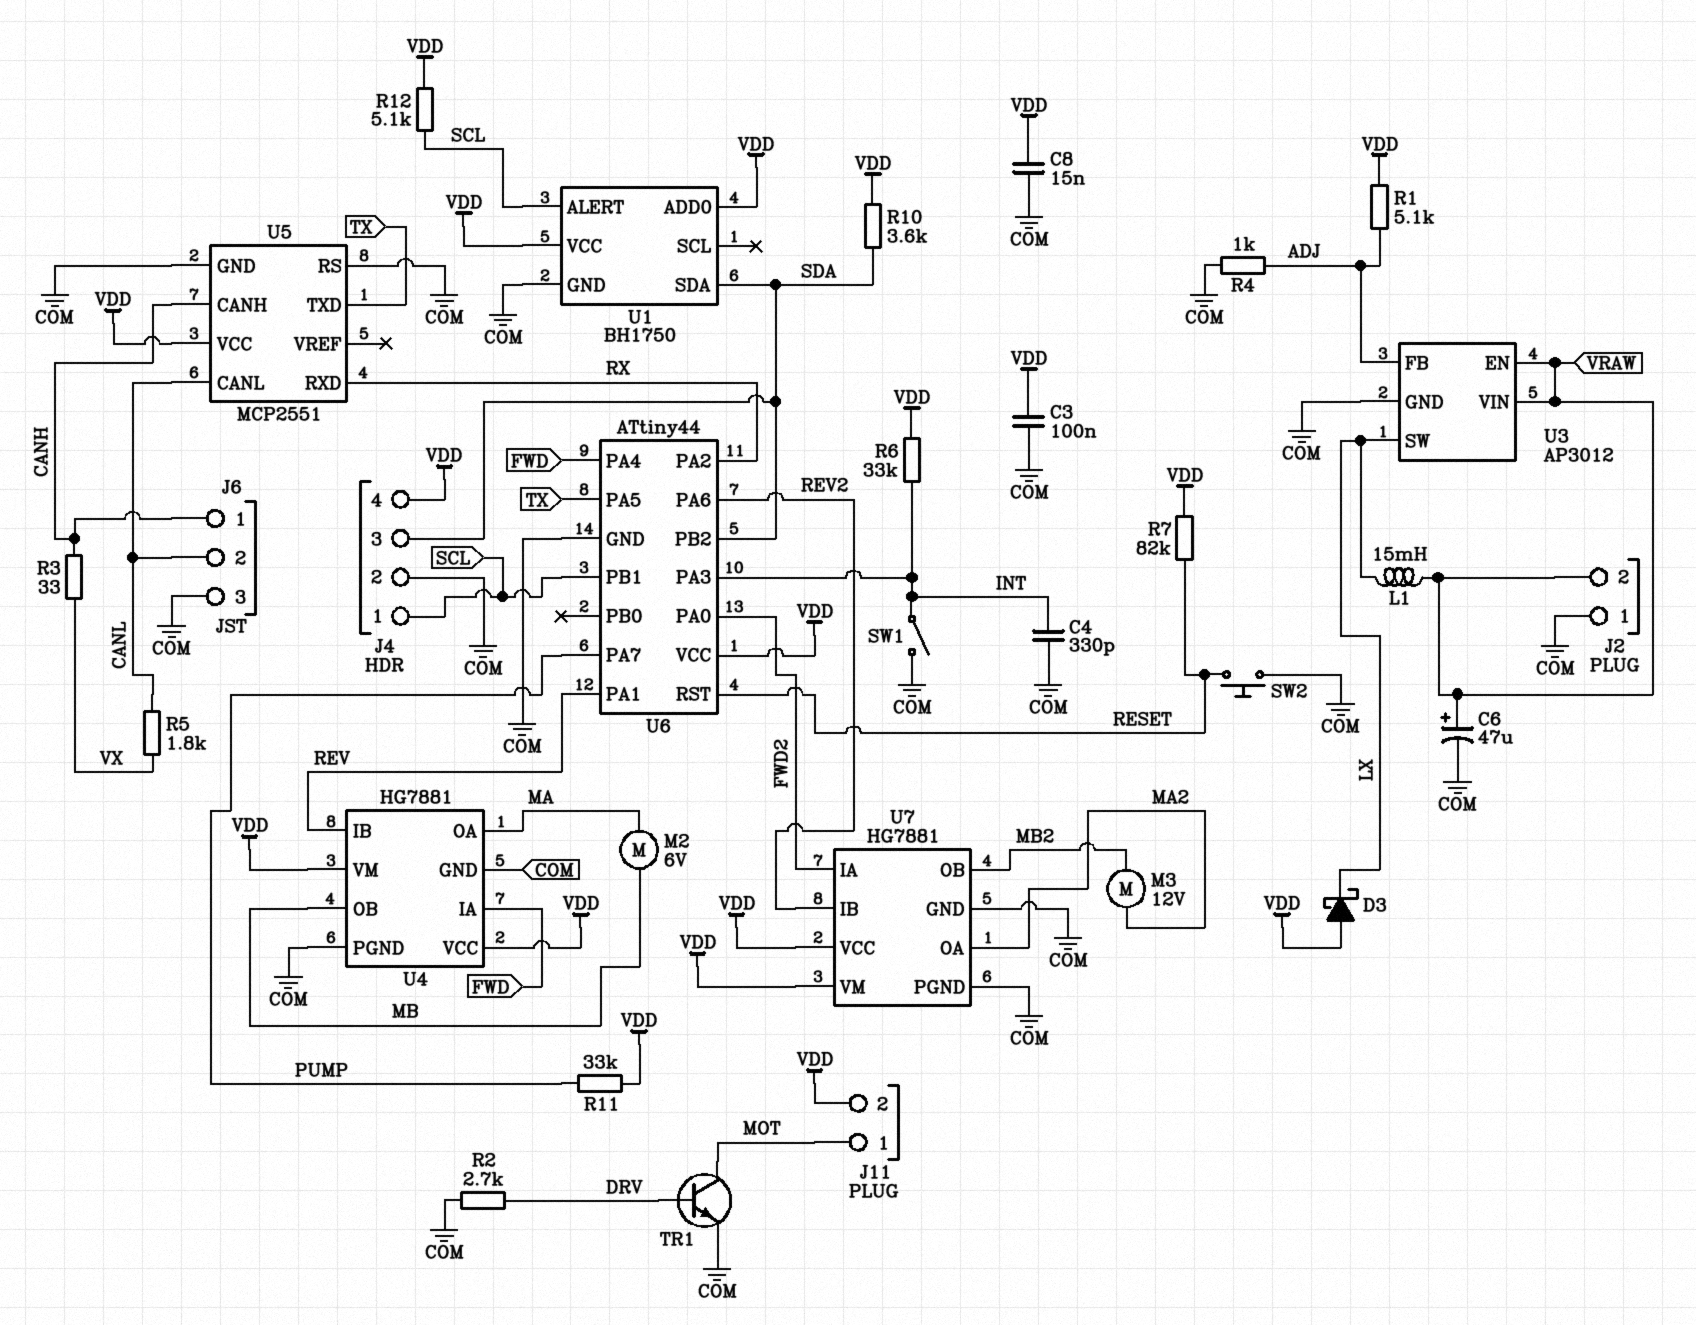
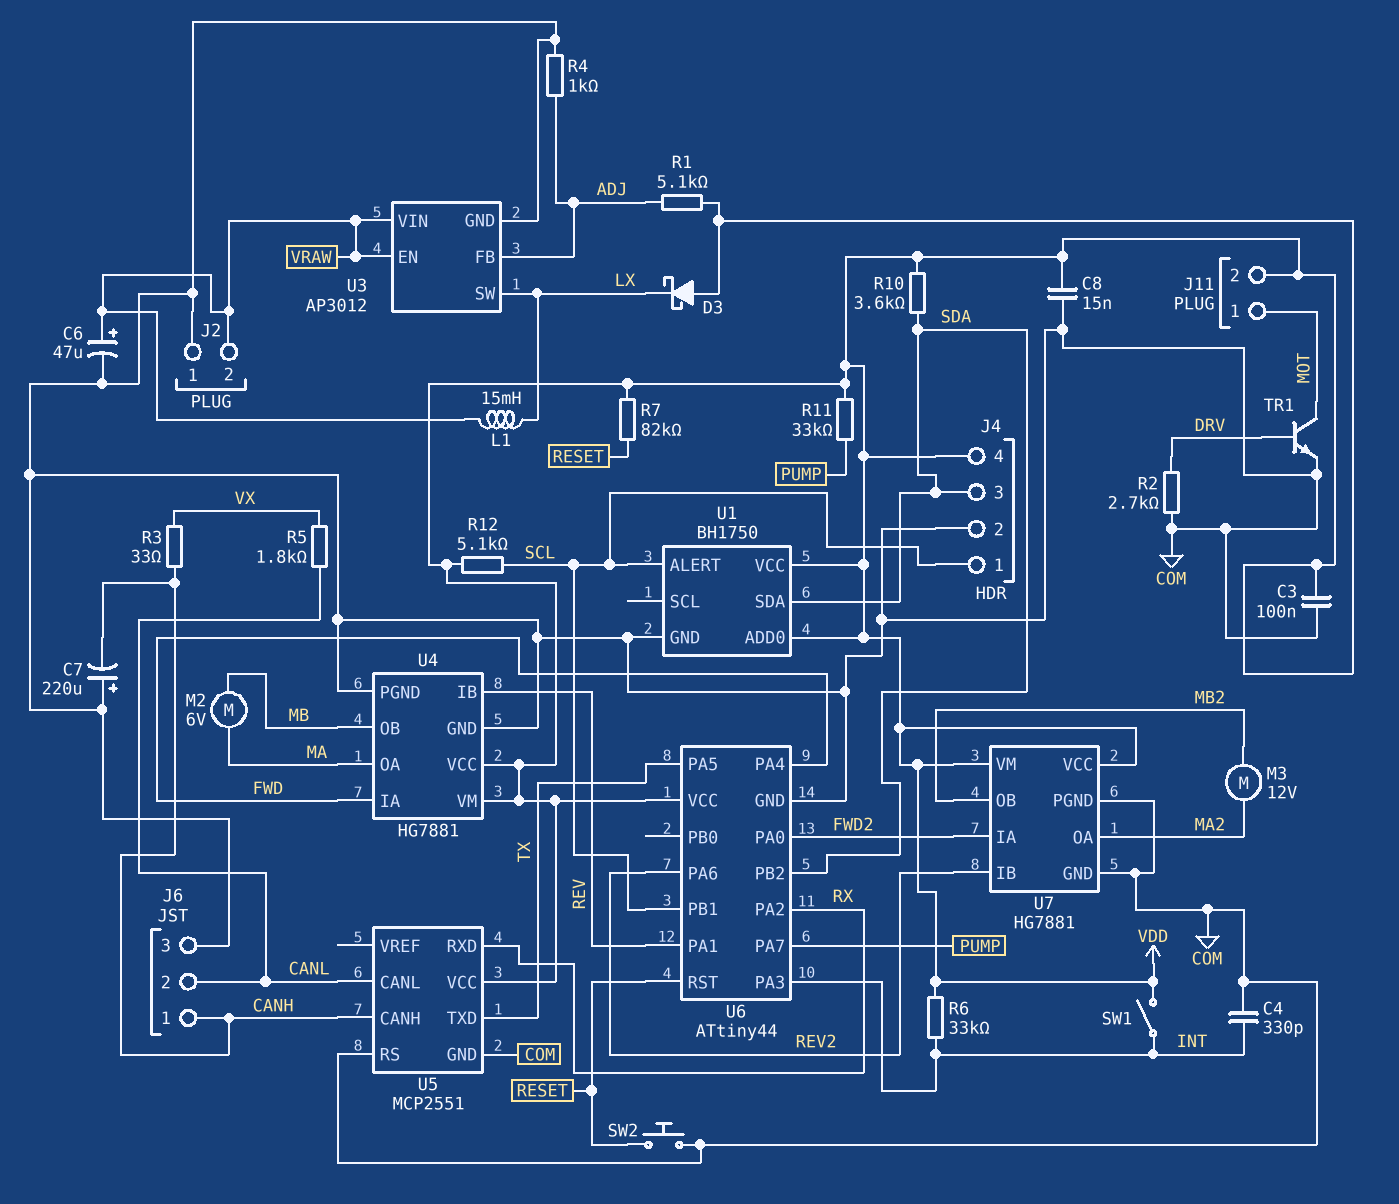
C7: none -> 220uF (plus COM, minus CANH)
SW1: switch (COM, INT) -> switch (INT, VDD)

